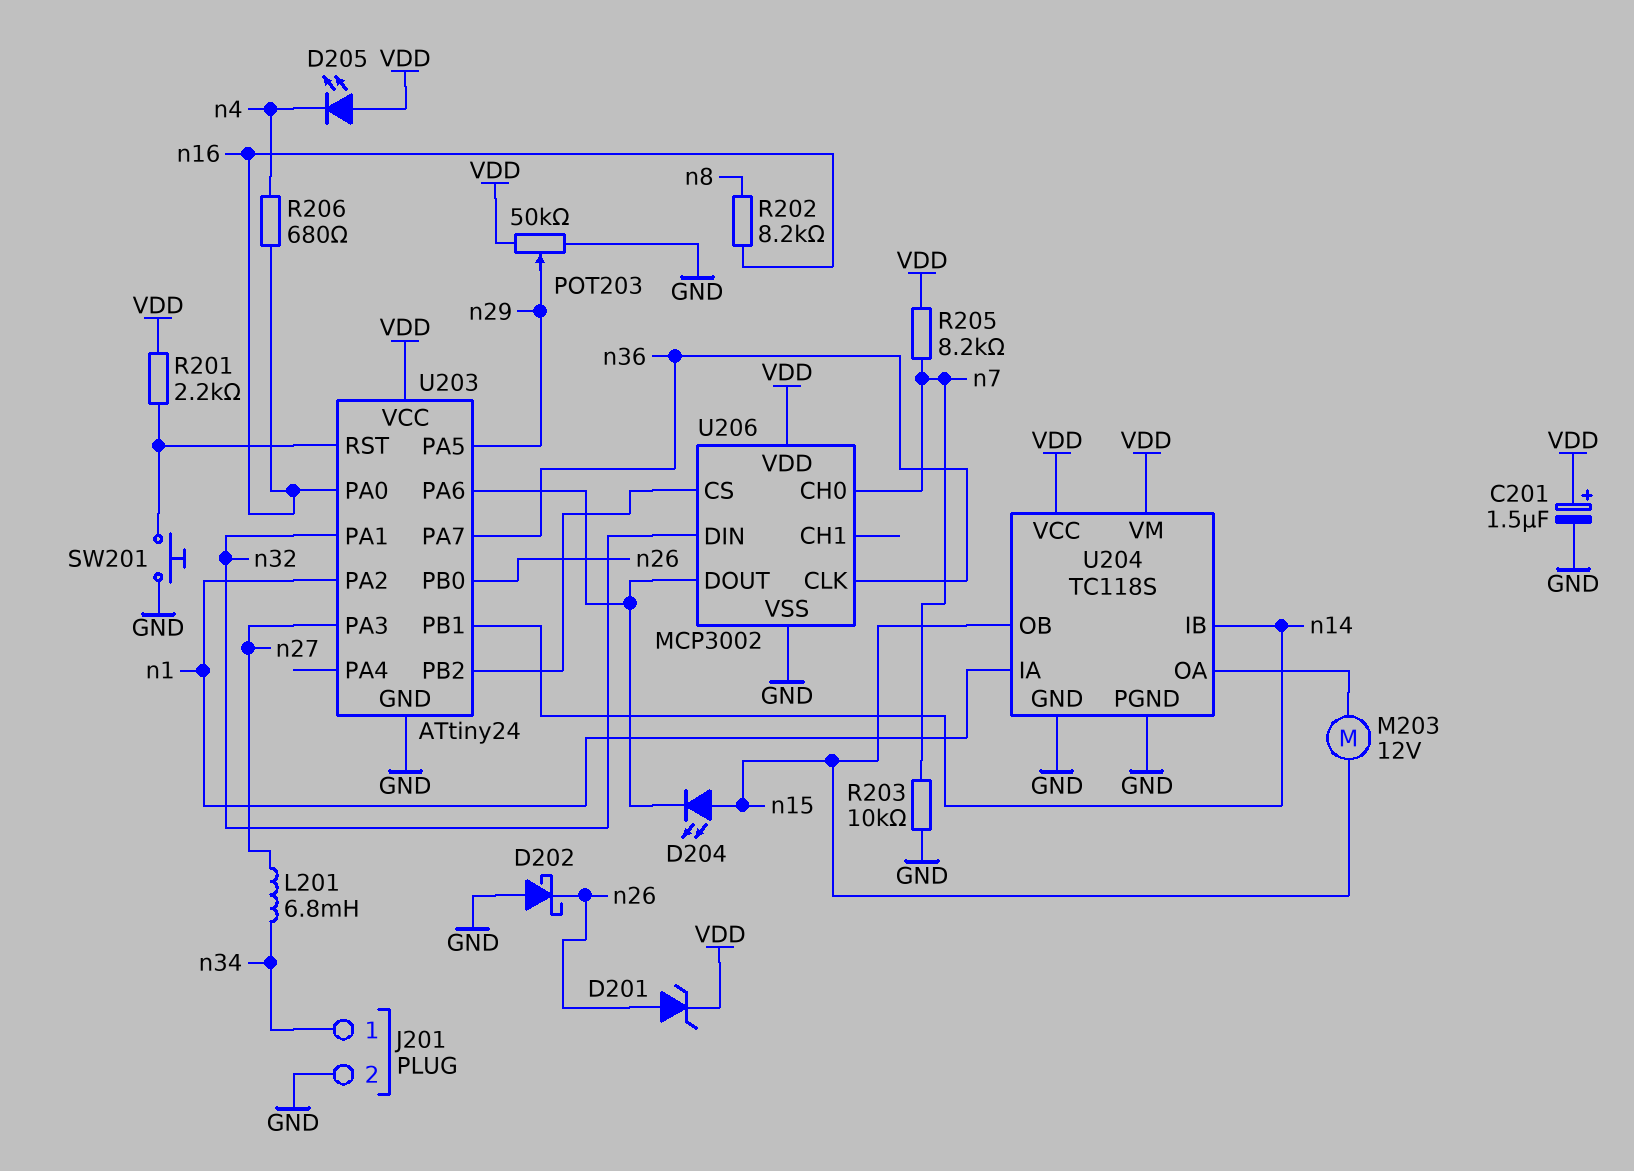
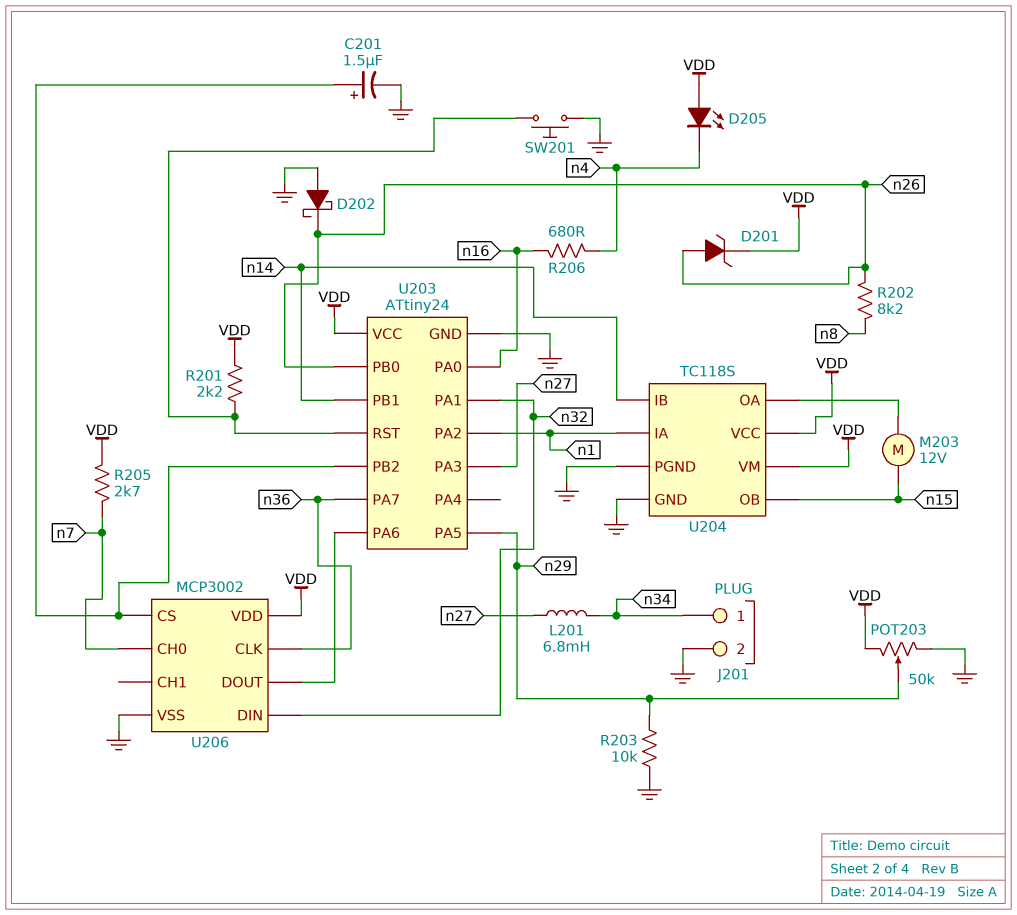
C201: 1.5uF (plus VDD, minus GND) -> 1.5uF (plus U203/PB2, minus GND)
D204: LED (A n15, K U203/PA6) -> none
R202: 8.2k (n8, n16) -> 8.2k (n8, n26)
R203: 10k (GND, n7) -> 10k (GND, n29)
R205: 8.2k (VDD, n7) -> 2.7k (VDD, n7)

